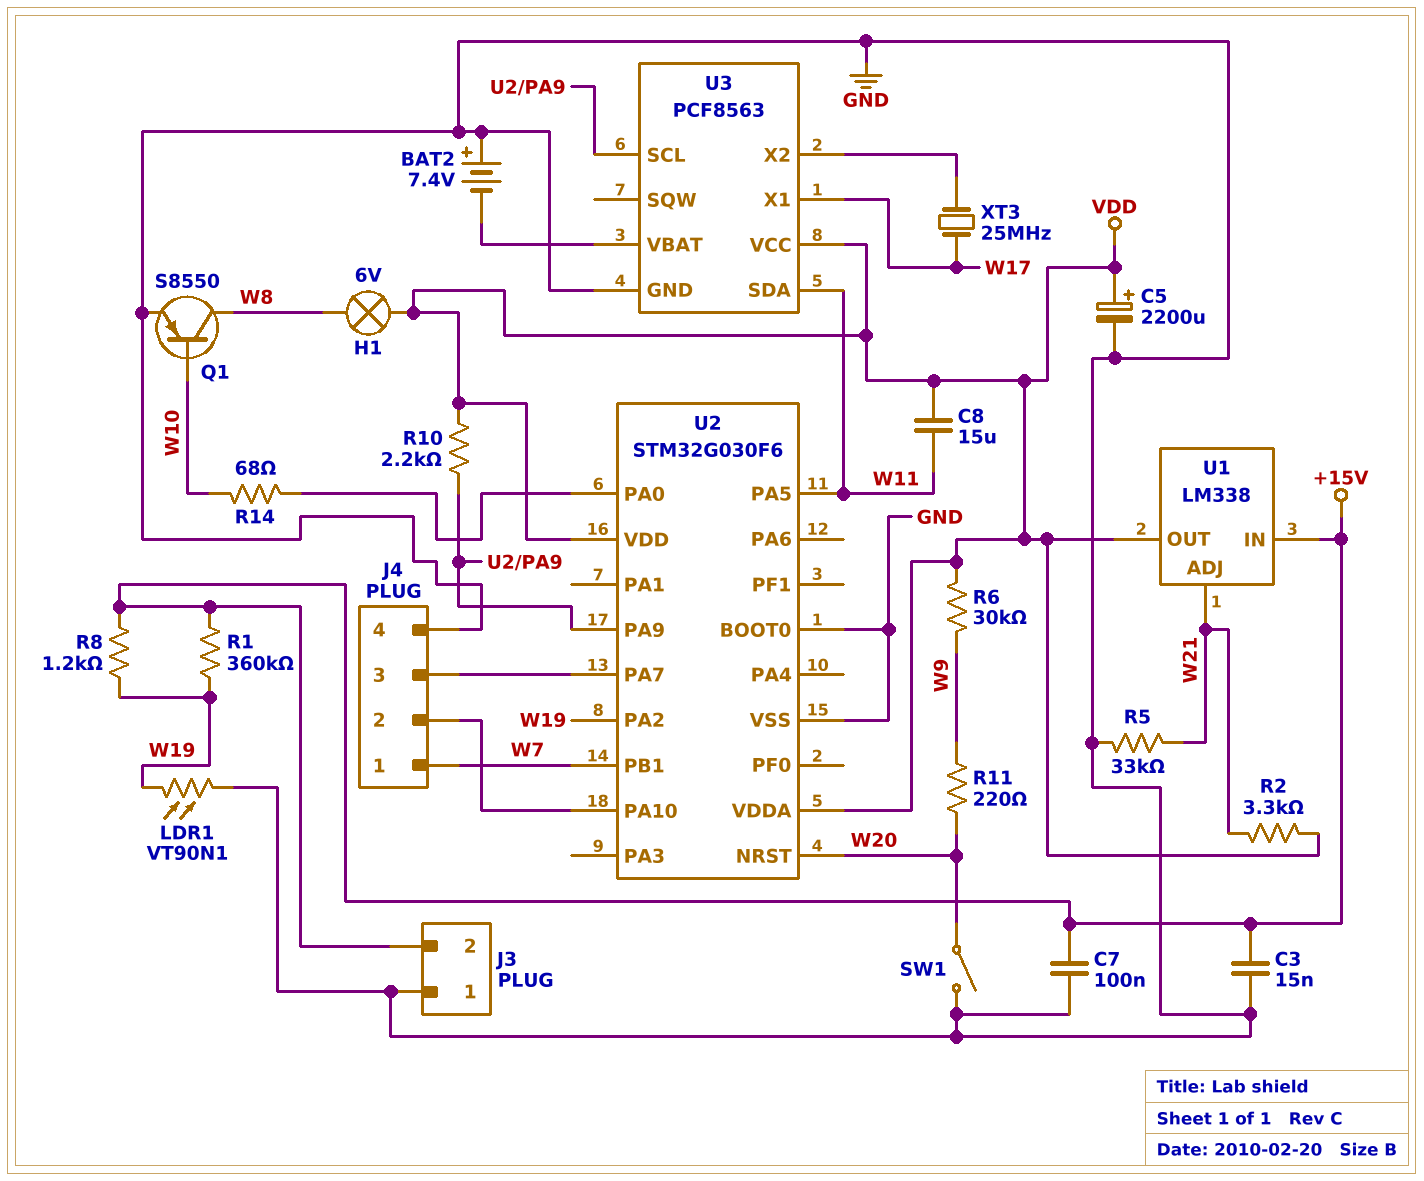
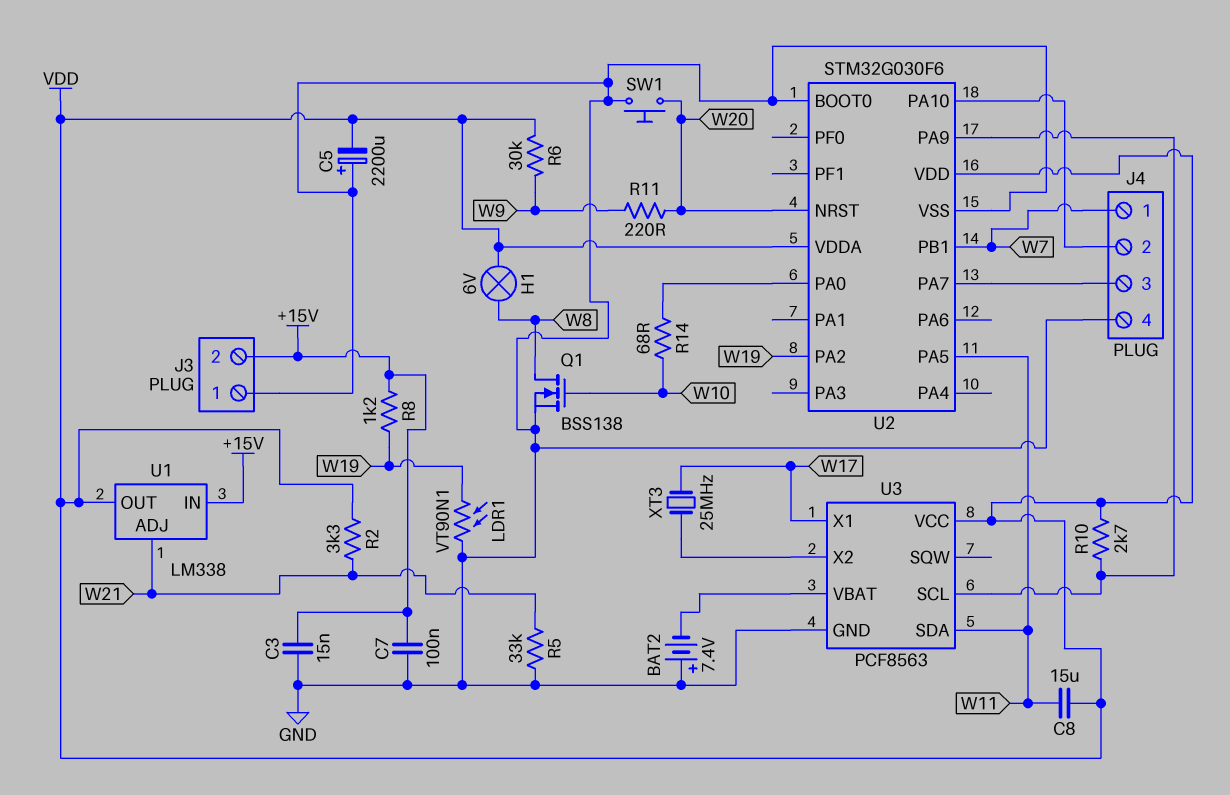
C5: 2200uF (plus VDD, minus GND) -> 2200uF (plus GND, minus VDD)
Q1: PNP S8550 (B W10, C W8, E GND) -> NMOS BSS138 (G W10, D W8, S GND)
R1: 360k (+15V, W19) -> none
R10: 2.2k (U2/PA9, VDD) -> 2.7k (U2/PA9, VDD)
SW1: switch (GND, W20) -> button (GND, W20)

